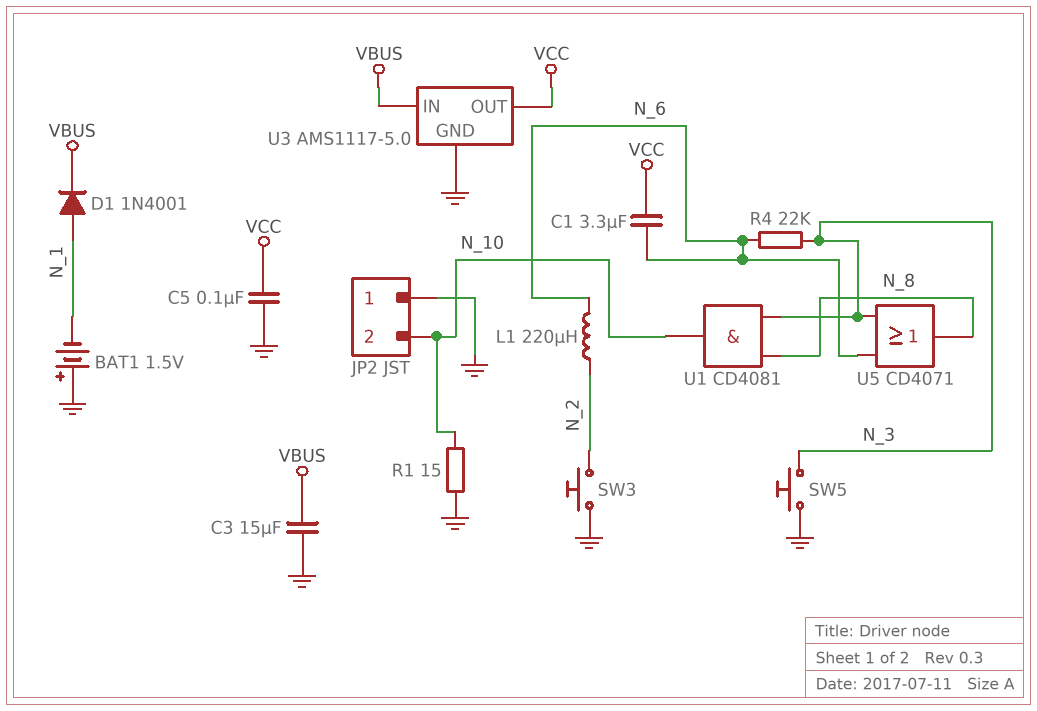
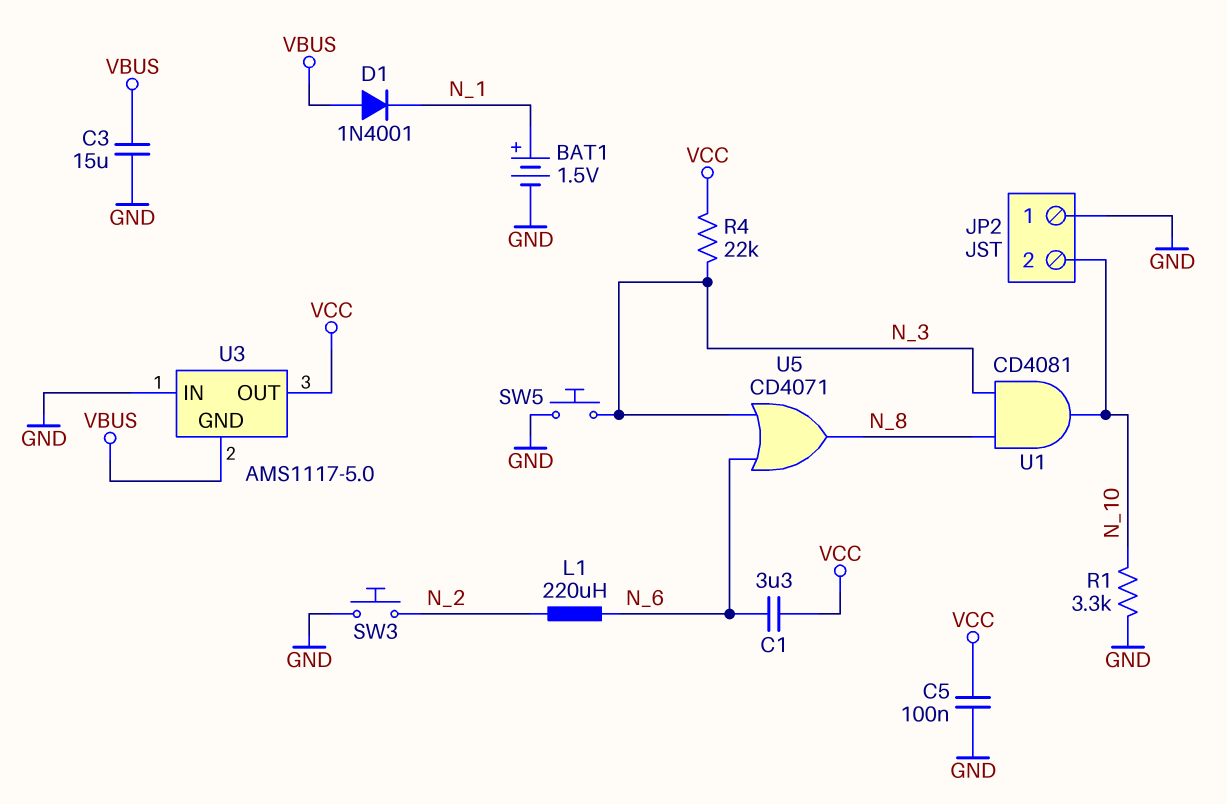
BAT1: 1.5V (plus GND, minus N_1) -> 1.5V (plus N_1, minus GND)
D1: diode 1N4001 (A N_1, K VBUS) -> diode 1N4001 (A VBUS, K N_1)
R1: 15 (GND, N_10) -> 3.3k (GND, N_10)
R4: 22k (N_3, N_6) -> 22k (N_3, VCC)
U3 pin GND: GND -> VBUS
U3 pin IN: VBUS -> GND

